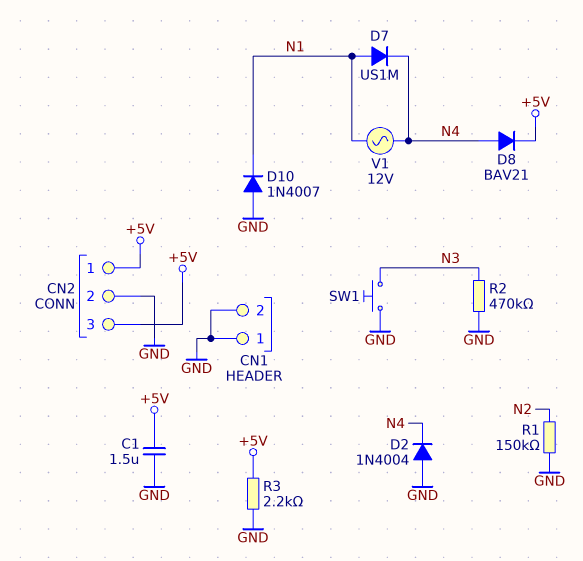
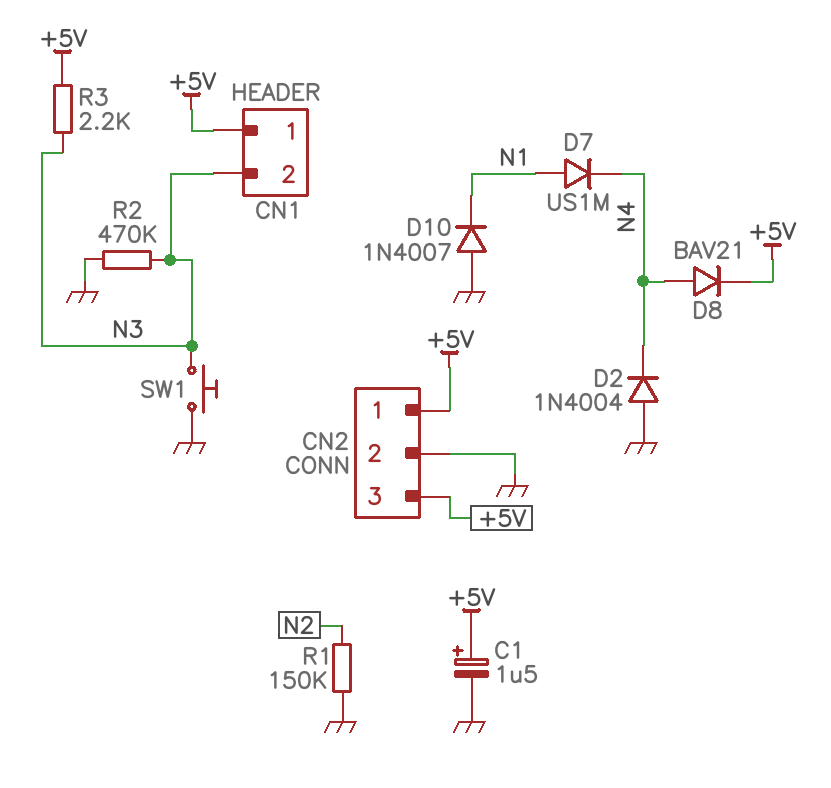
C1: 1.5uF (+5V, GND) -> 1.5uF (plus +5V, minus GND)
CN1 pin 1: GND -> +5V
CN1 pin 2: GND -> N3
R3: 2.2k (+5V, GND) -> 2.2k (+5V, N3)
V1: AC 12V (N1, N4) -> none

